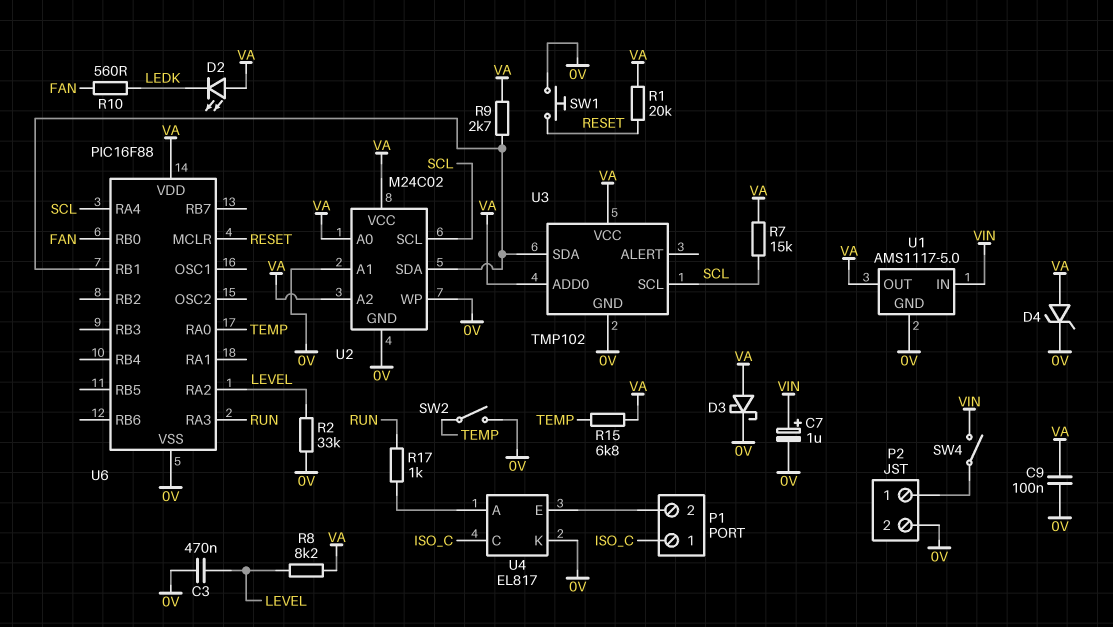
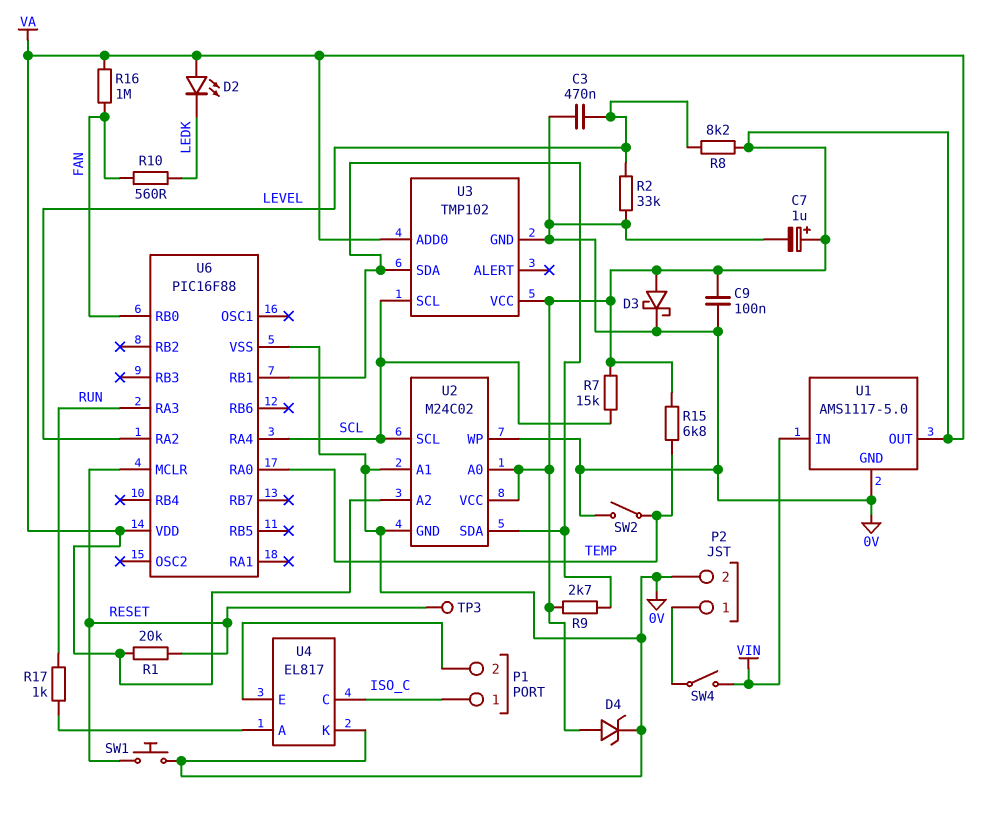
C7: 1uF (plus VIN, minus 0V) -> 1uF (plus VA, minus 0V)
R16: none -> 1M (FAN, VA)
TP3: none -> test point (RESET)

